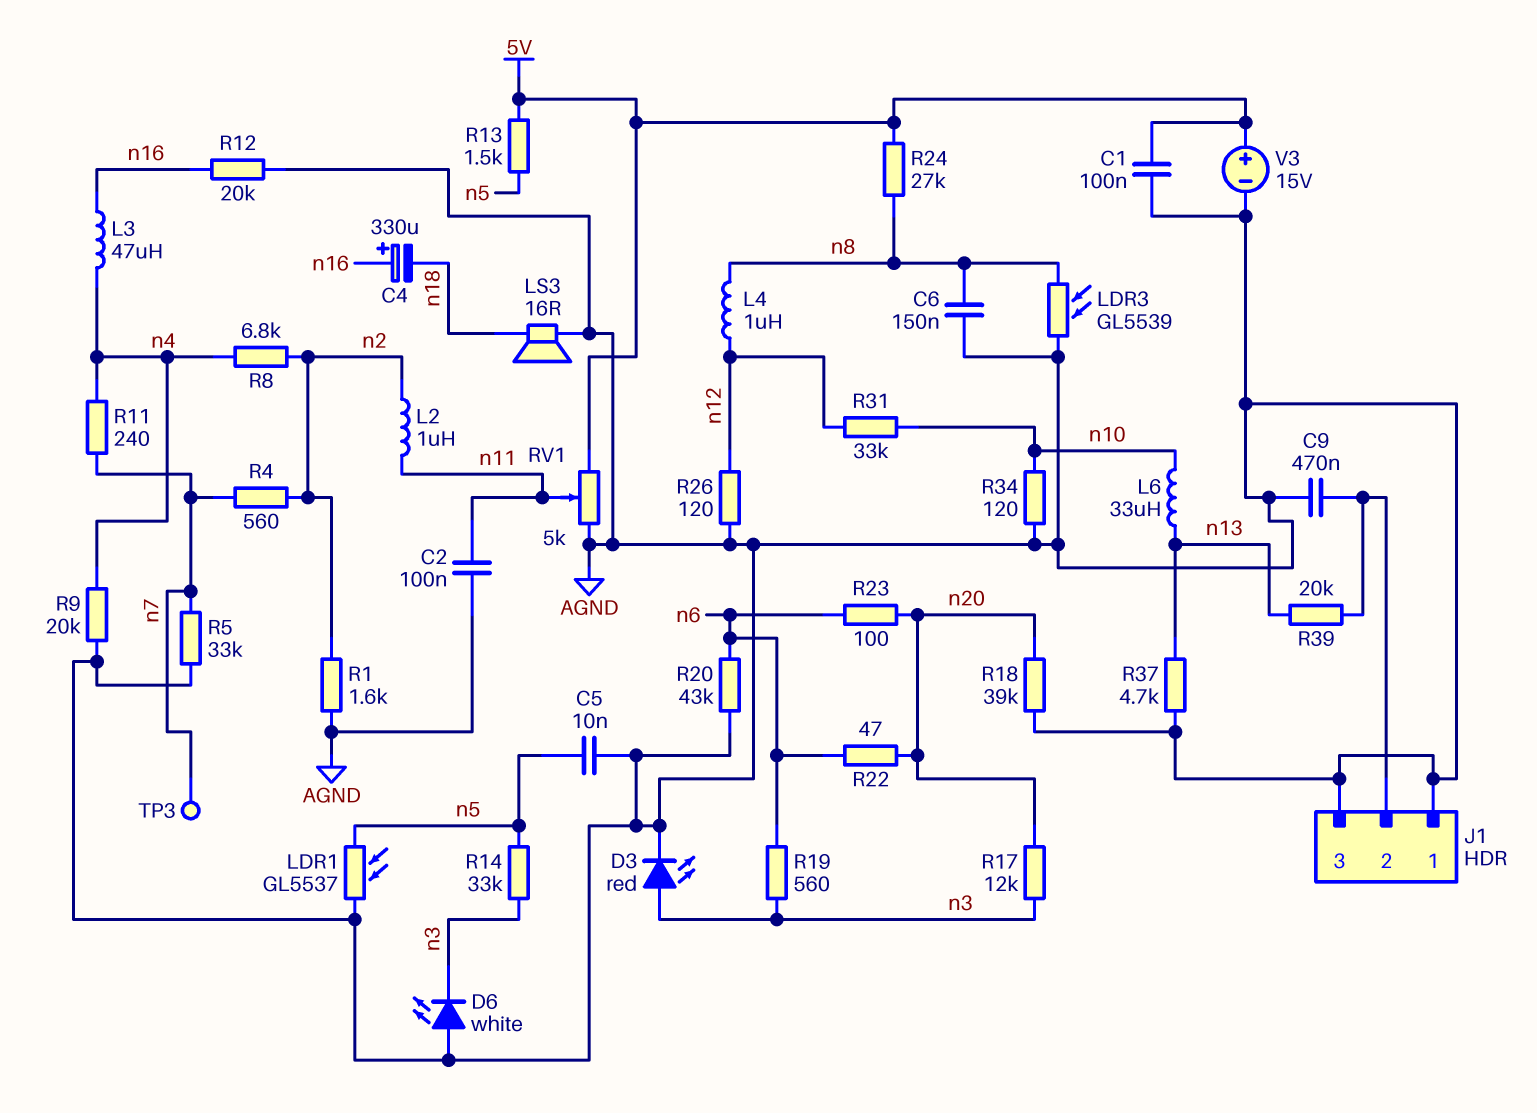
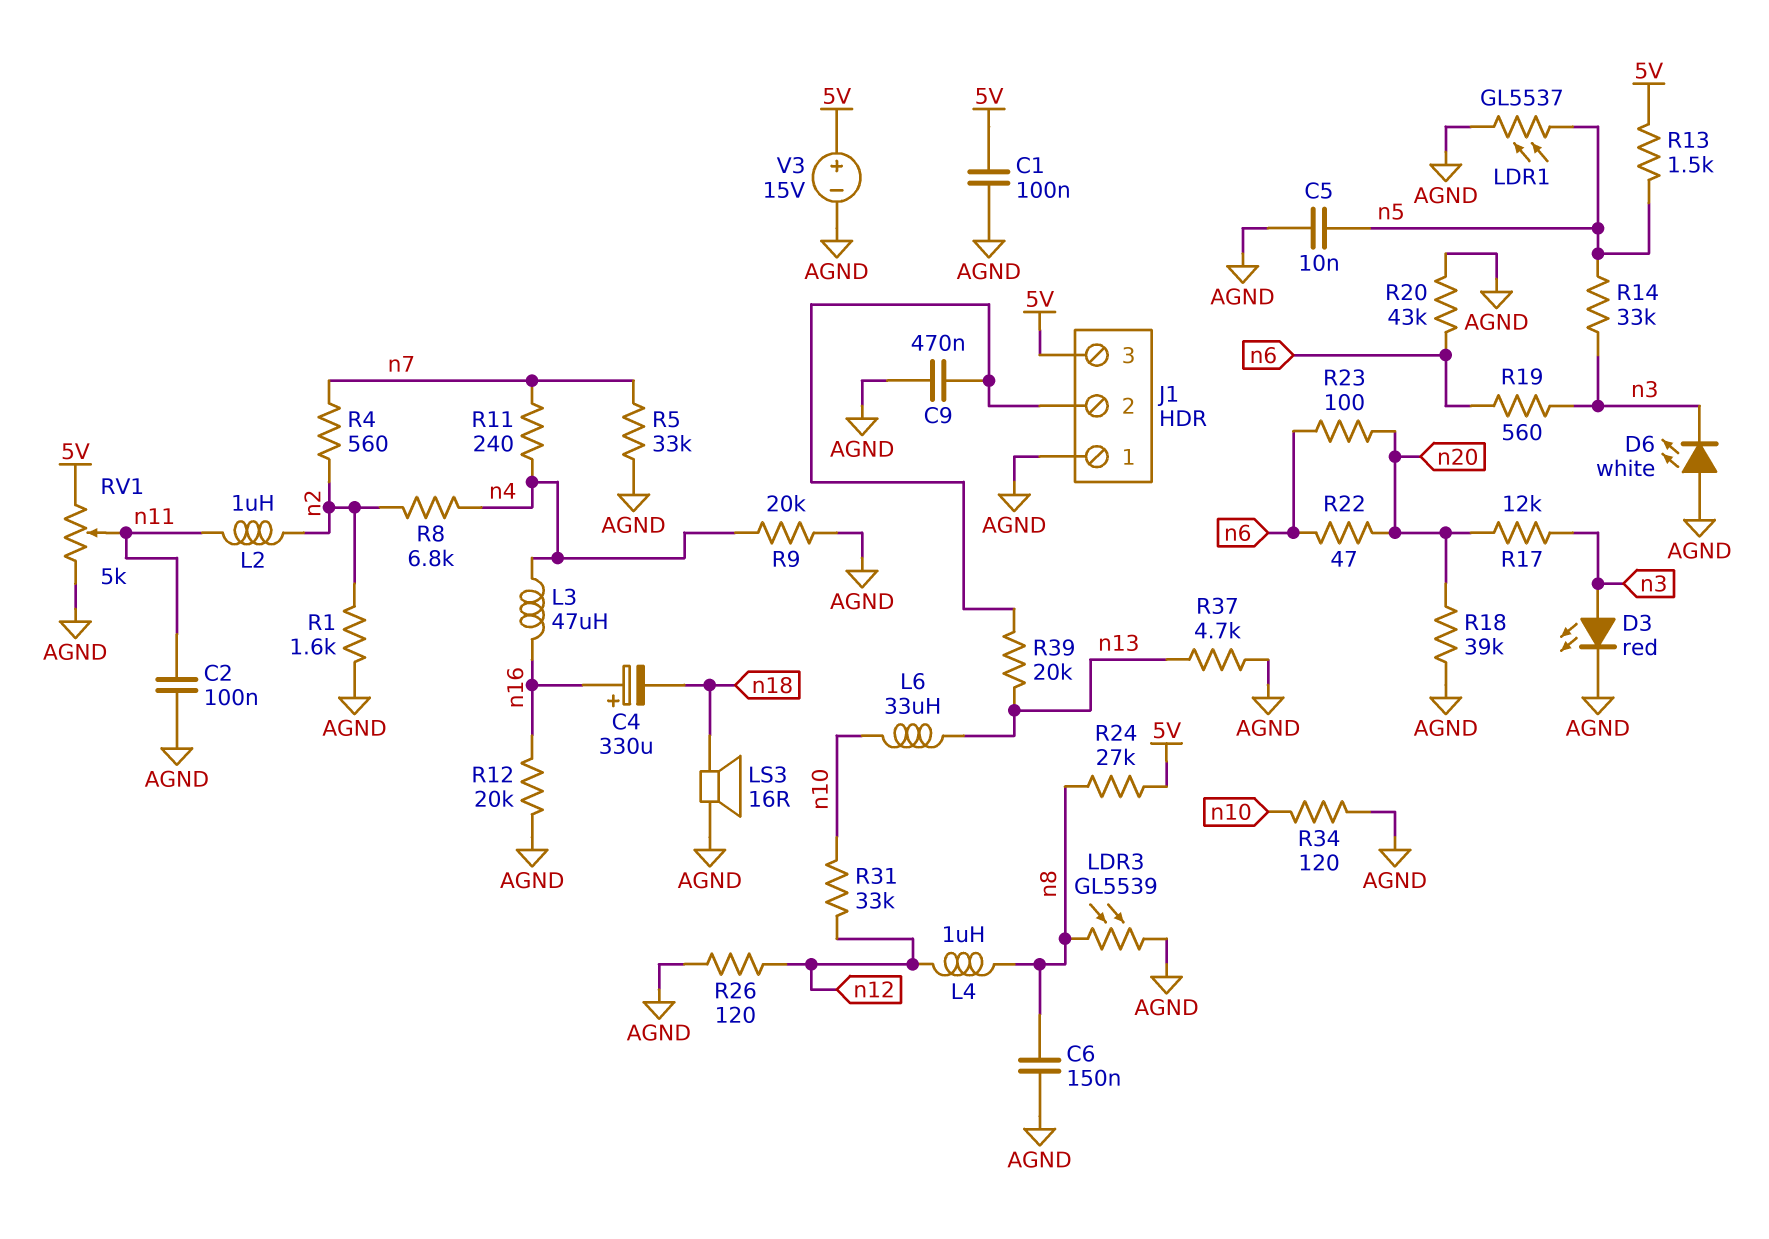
J1 pin 3: AGND -> 5V
TP3: test point (n7) -> none

